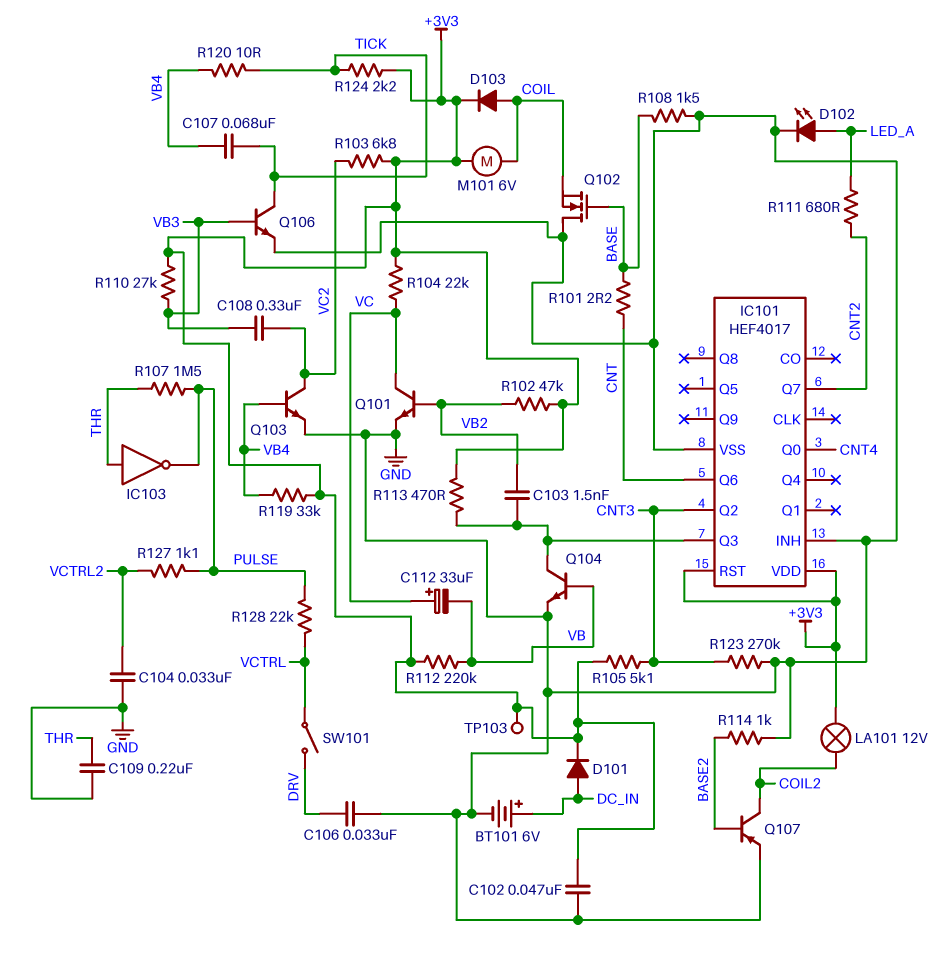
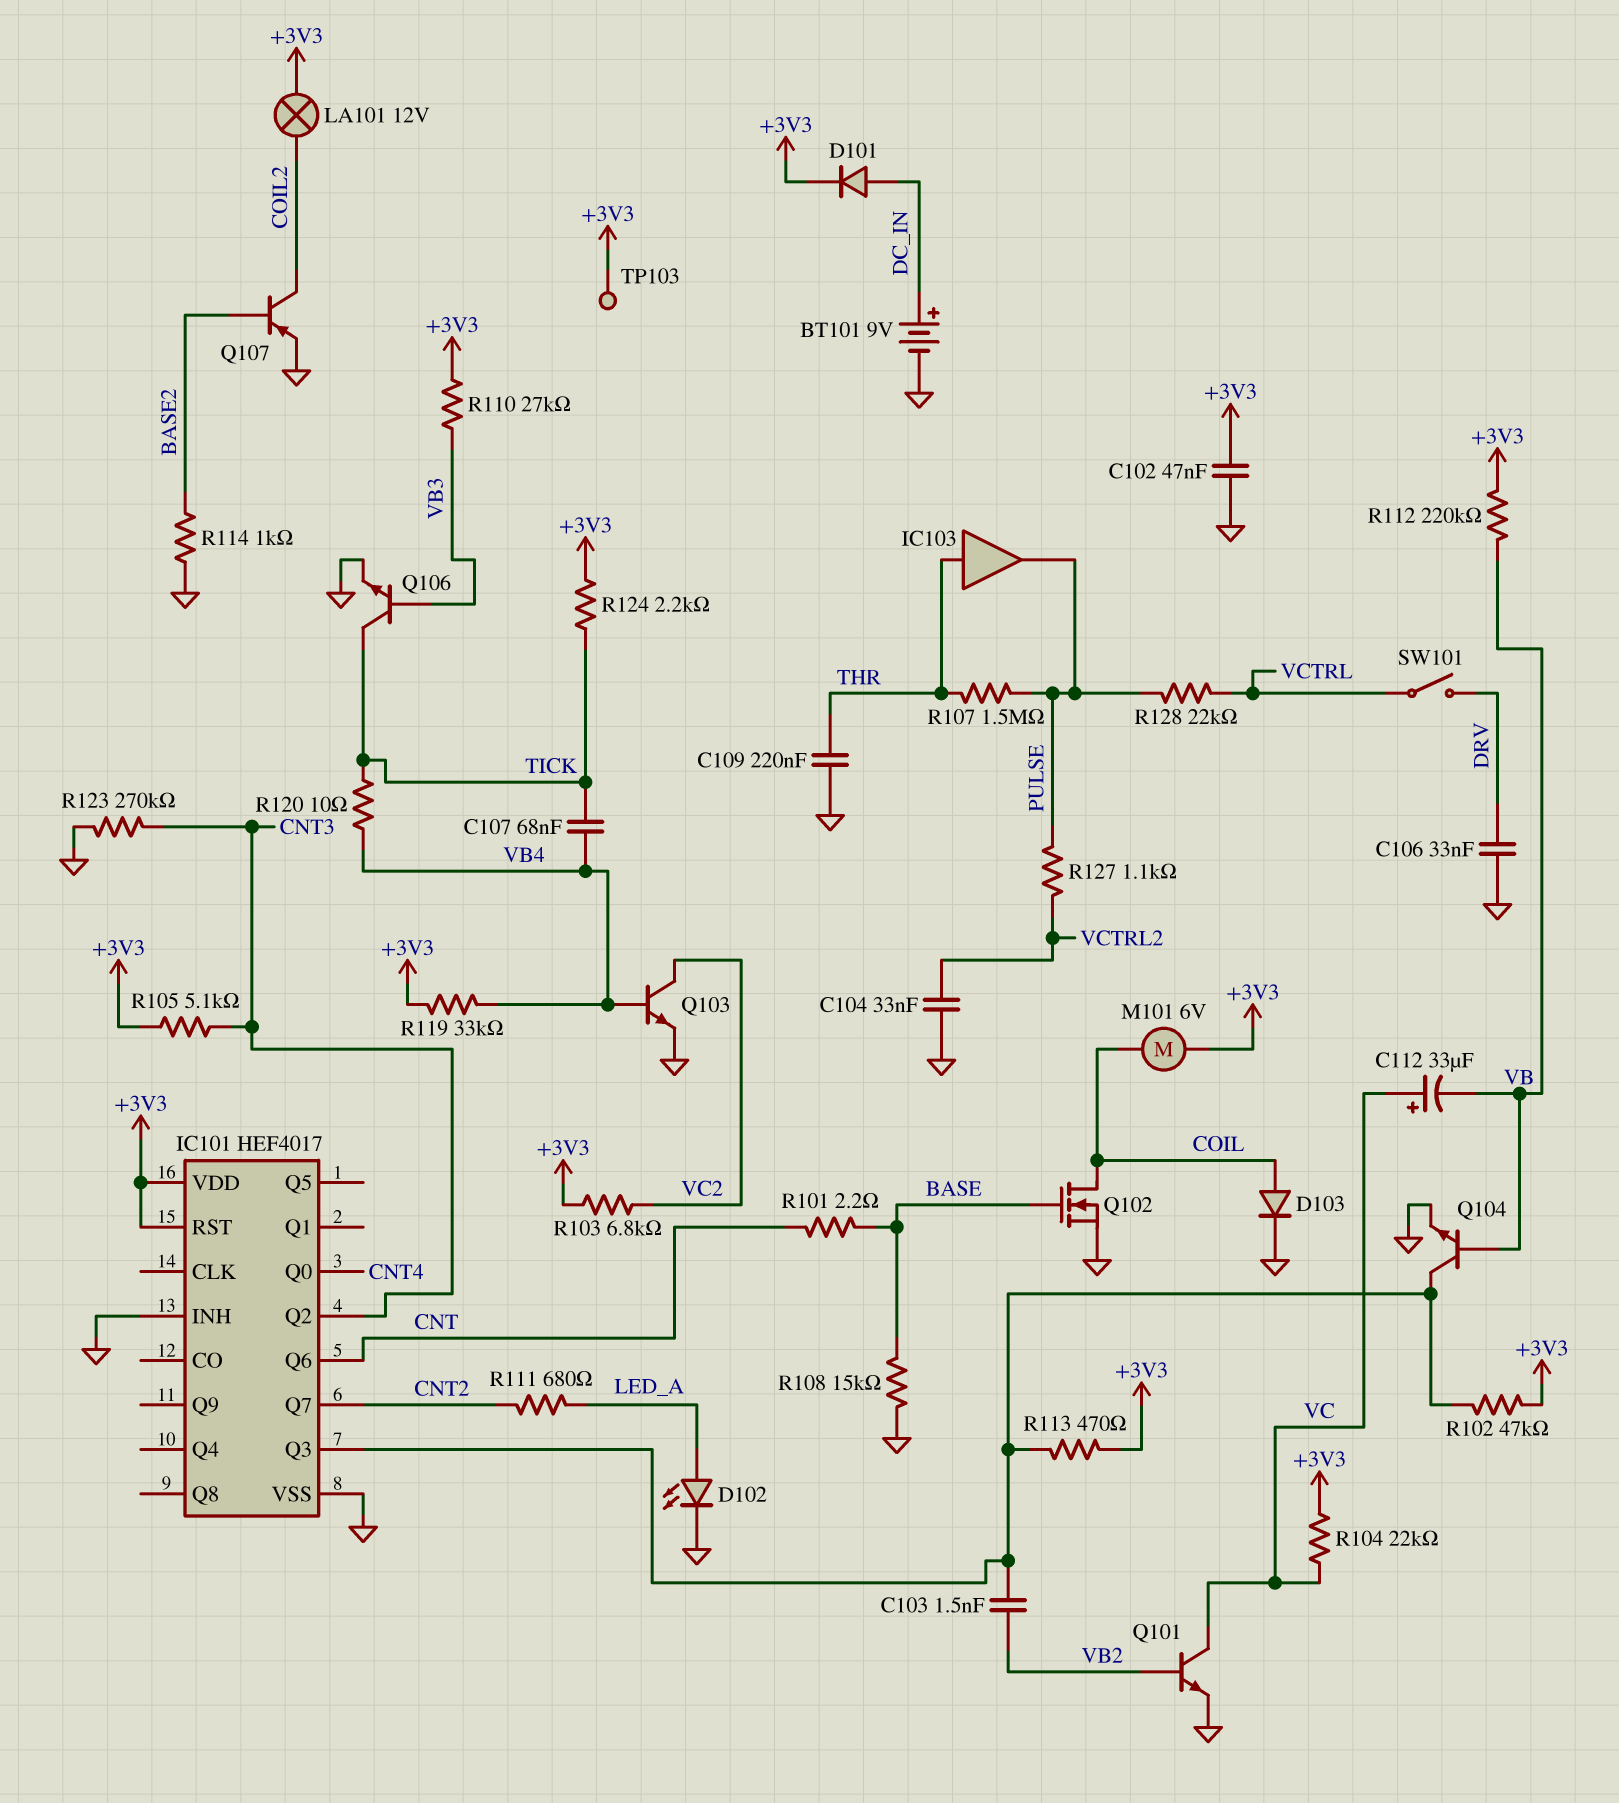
BT101: 6V (plus DC_IN, minus GND) -> 9V (plus DC_IN, minus GND)
C108: 330nF (VB3, VC2) -> none
D103: diode (A COIL, K +3V3) -> diode (A COIL, K GND)
IC103: NOT (in THR, out PULSE) -> buffer (in THR, out PULSE)
Q102: NMOS (G BASE, D GND, S COIL) -> NMOS (G BASE, D COIL, S GND)
R102: 47k (+3V3, VB2) -> 47k (+3V3, IC101/Q3)
R108: 1.5k (BASE, GND) -> 15k (BASE, GND)

